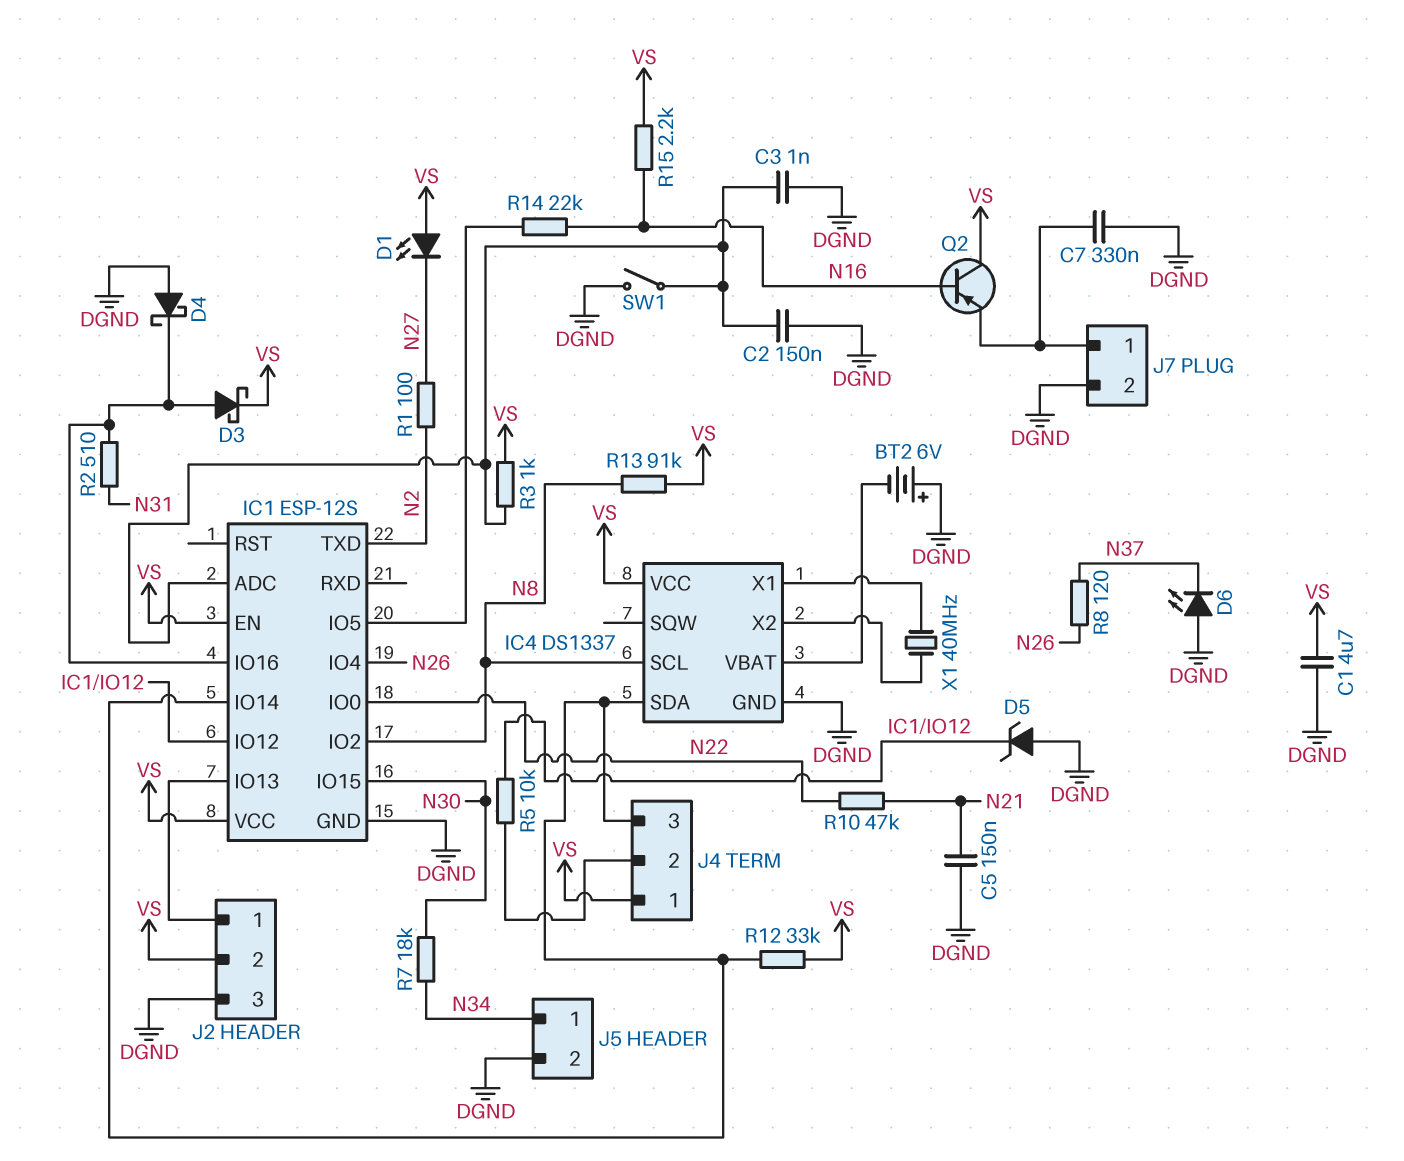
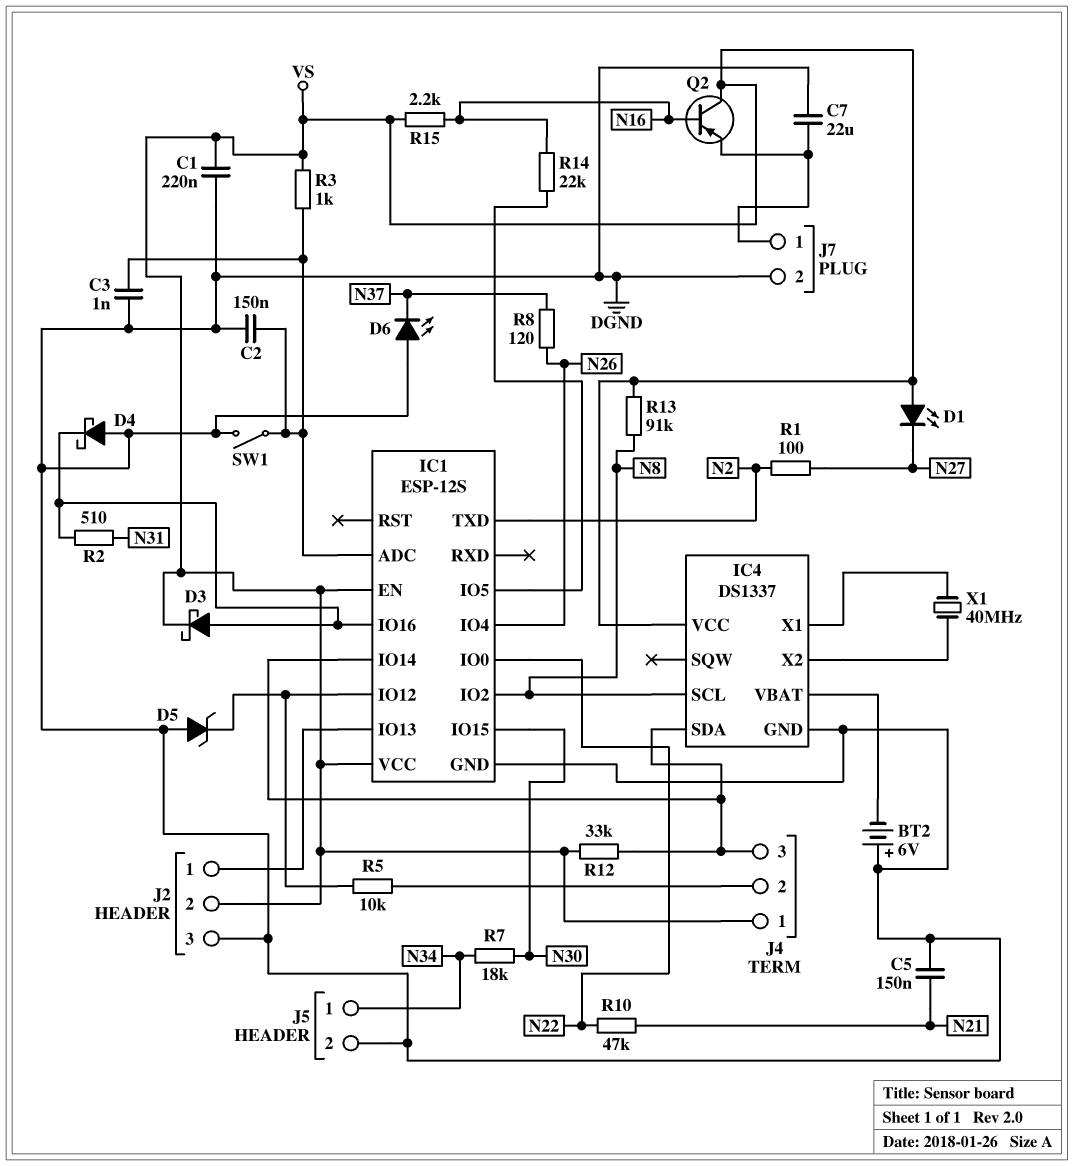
C1: 4.7uF (DGND, VS) -> 220nF (DGND, VS)
C7: 330nF (DGND, J7/1) -> 22uF (DGND, J7/1)

